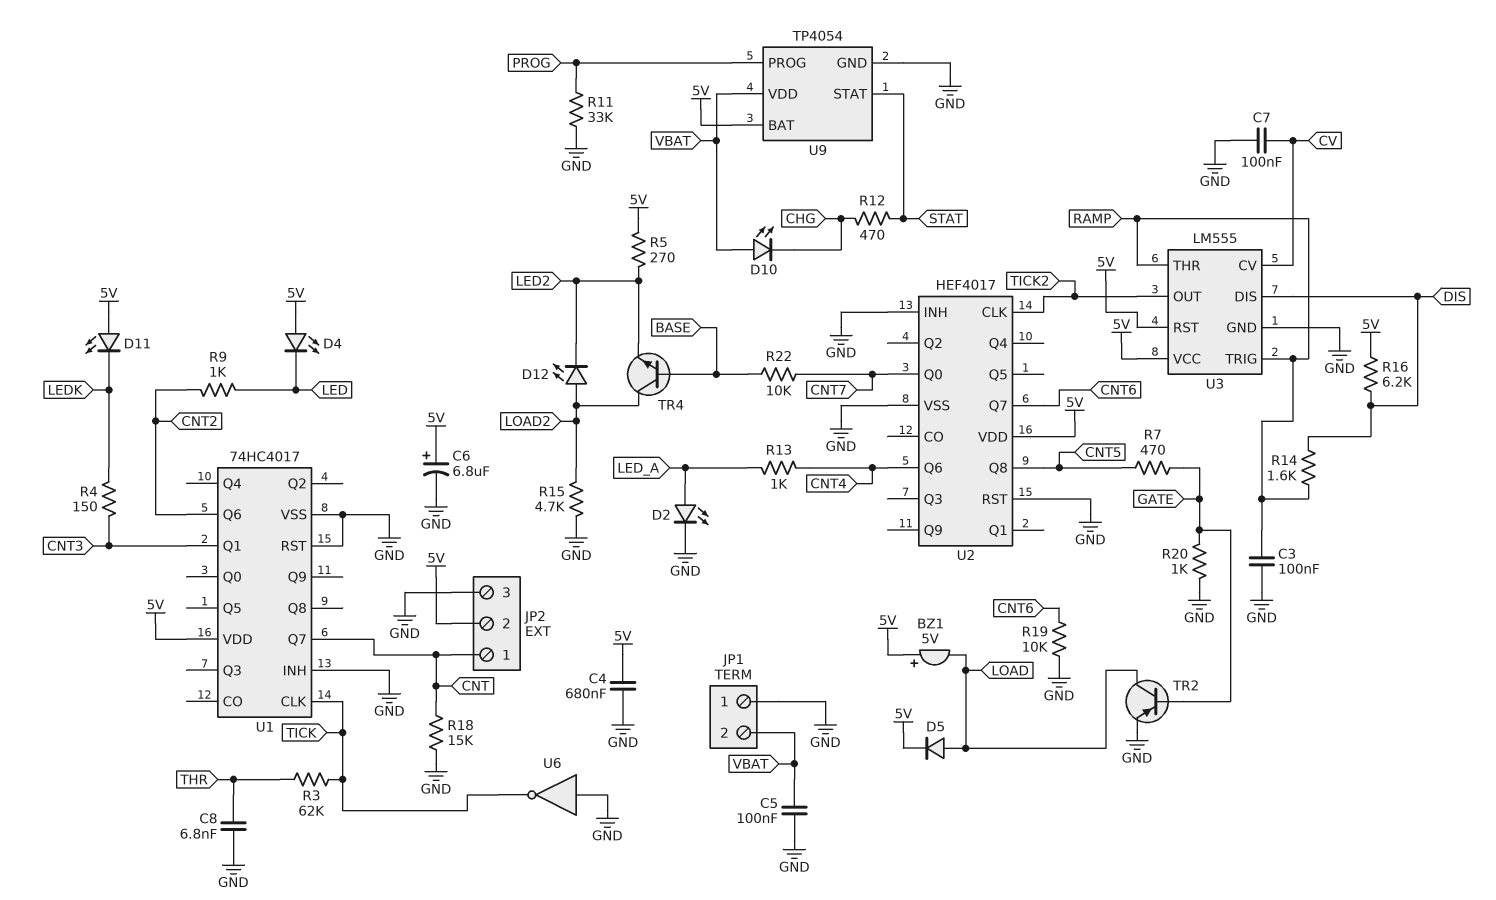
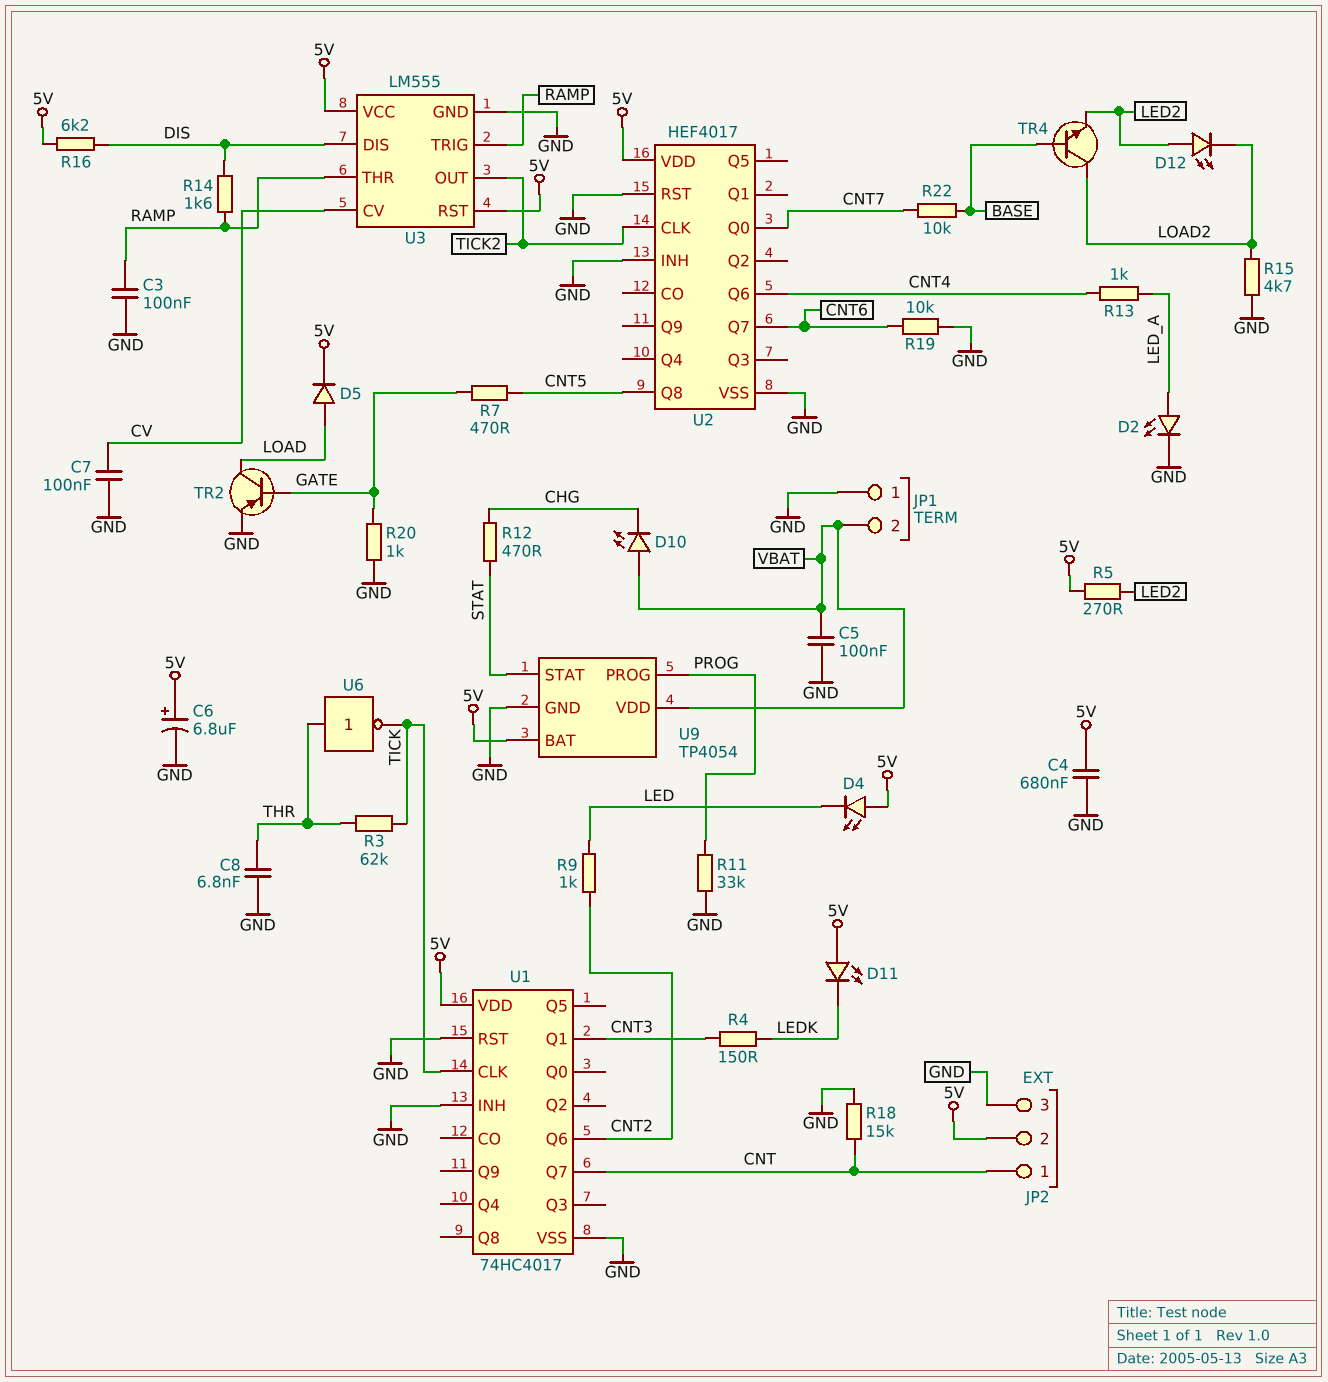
BZ1: buzzer 5V (plus 5V, minus LOAD) -> none
D12: LED (A LOAD2, K LED2) -> LED (A LED2, K LOAD2)
U6: NOT (in GND, out TICK) -> NOT (in THR, out TICK)

